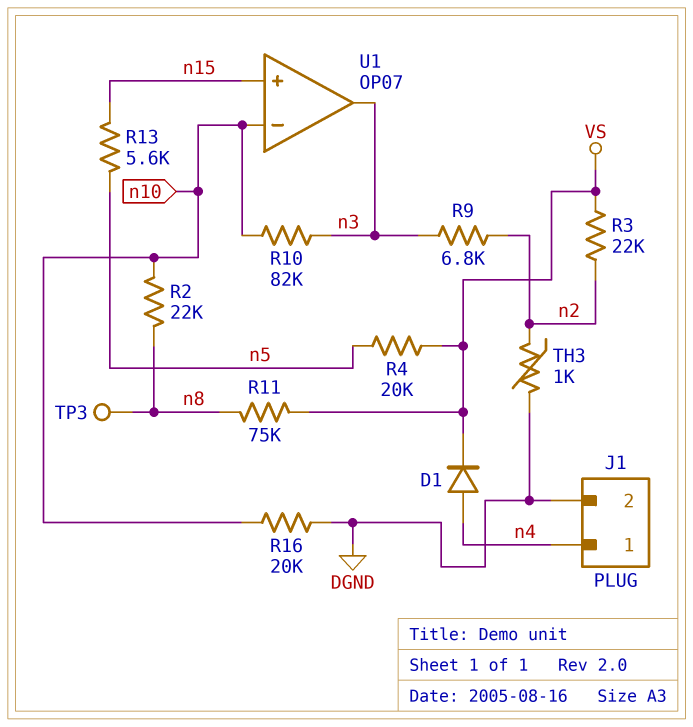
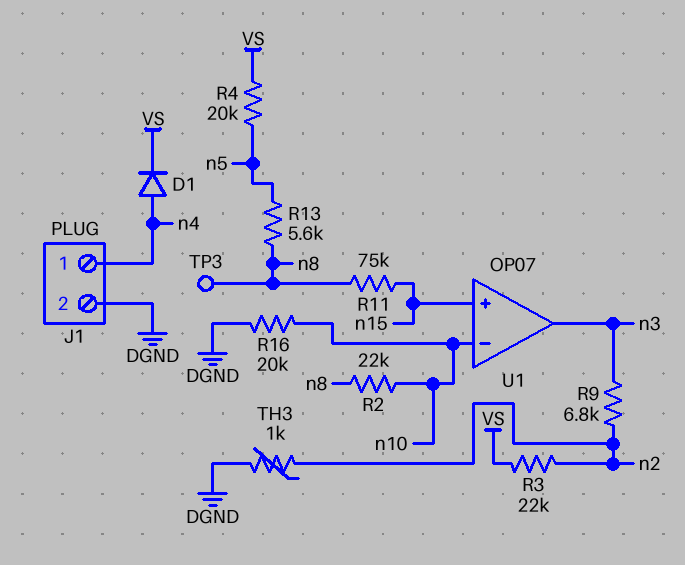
R10: 82k (n3, n10) -> none
R11: 75k (VS, n8) -> 75k (n8, n15)
R13: 5.6k (n5, n15) -> 5.6k (n5, n8)

